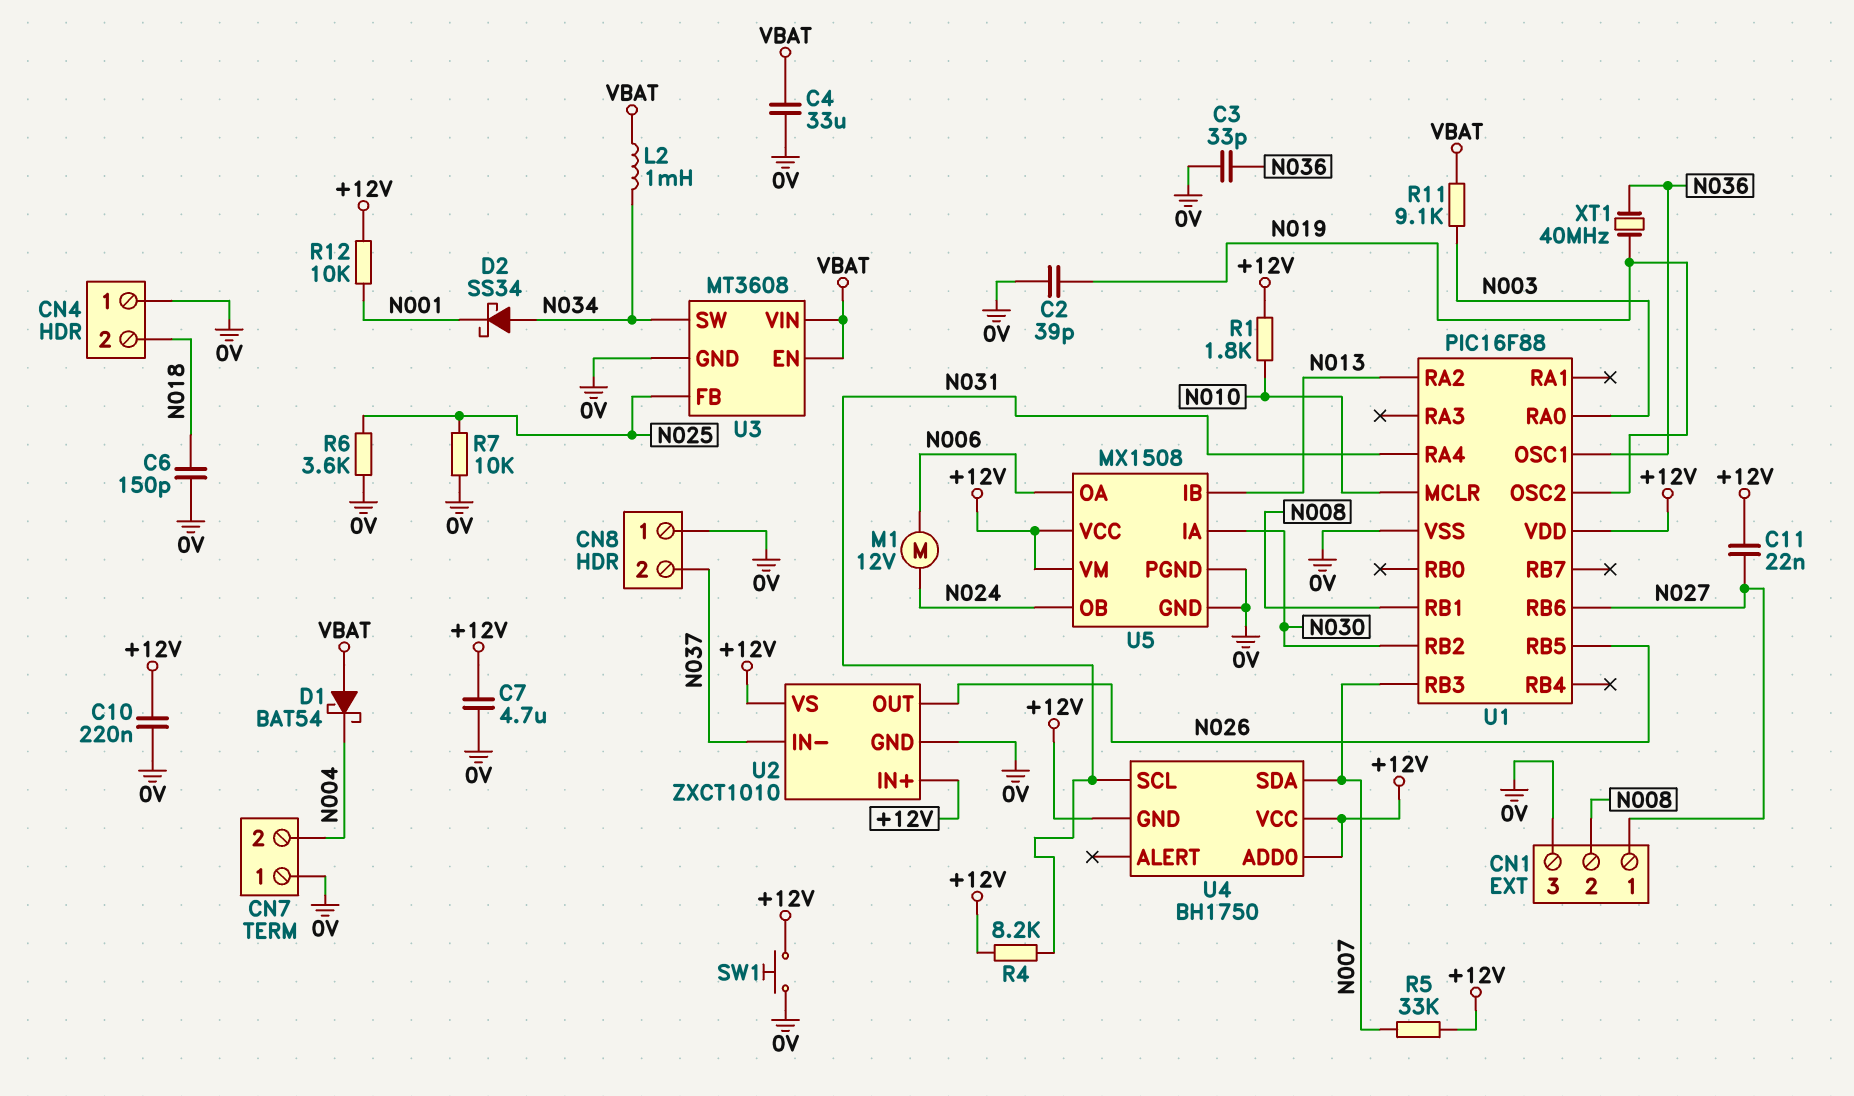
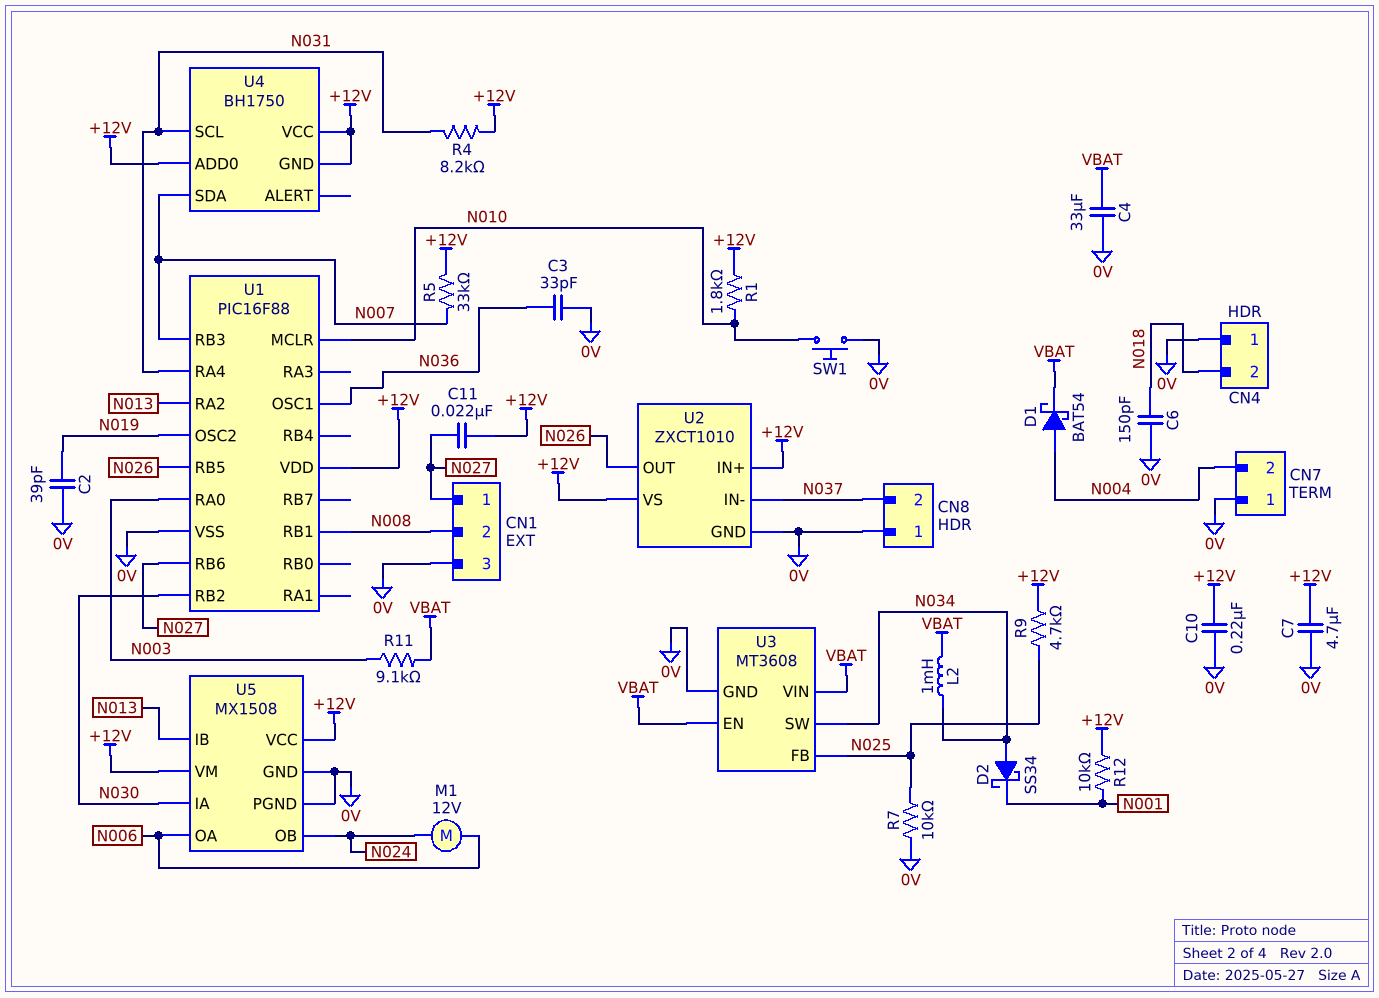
D1: schottky BAT54 (A VBAT, K N004) -> schottky BAT54 (A N004, K VBAT)
R6: 3.6k (0V, N025) -> none
R9: none -> 4.7k (+12V, N025)
SW1: button (+12V, 0V) -> button (0V, N010)
XT1: 40MHz (N019, N036) -> none

